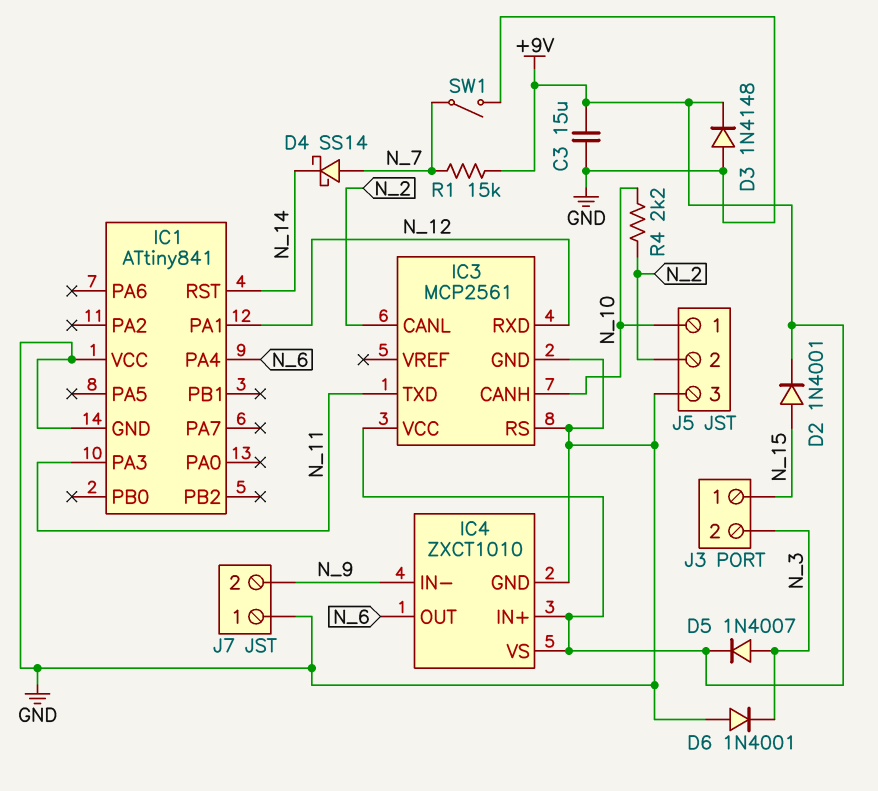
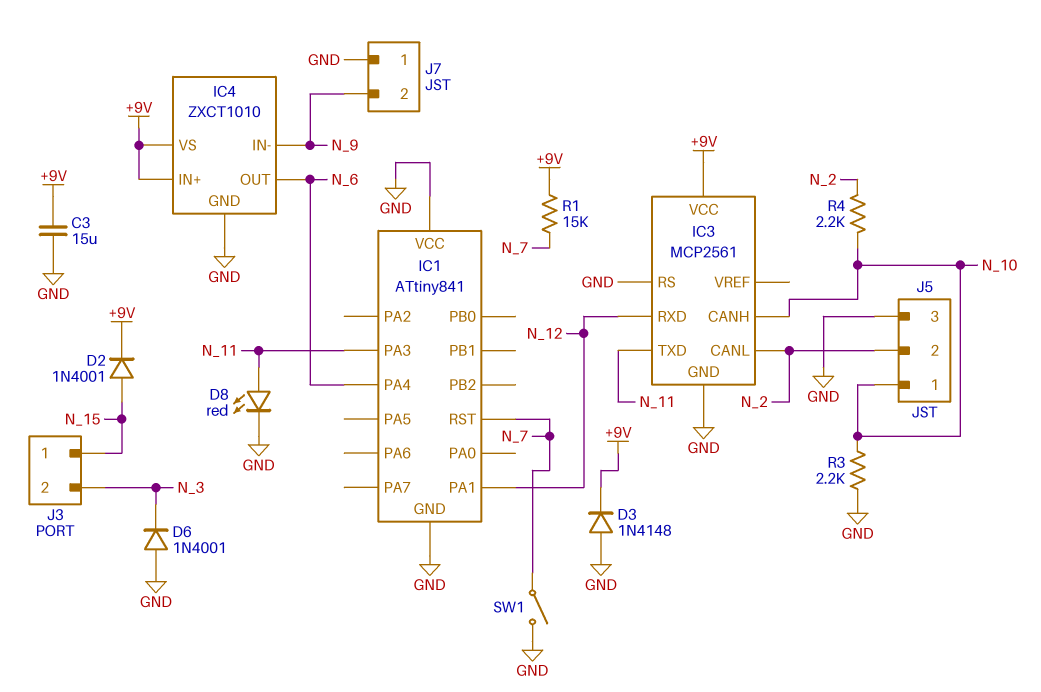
D4: schottky SS14 (A N_7, K N_14) -> none
D5: diode 1N4007 (A N_3, K +9V) -> none
D8: none -> LED red (A N_11, K GND)
IC1 pin RST: N_14 -> N_7
R3: none -> 2.2k (GND, N_10)

